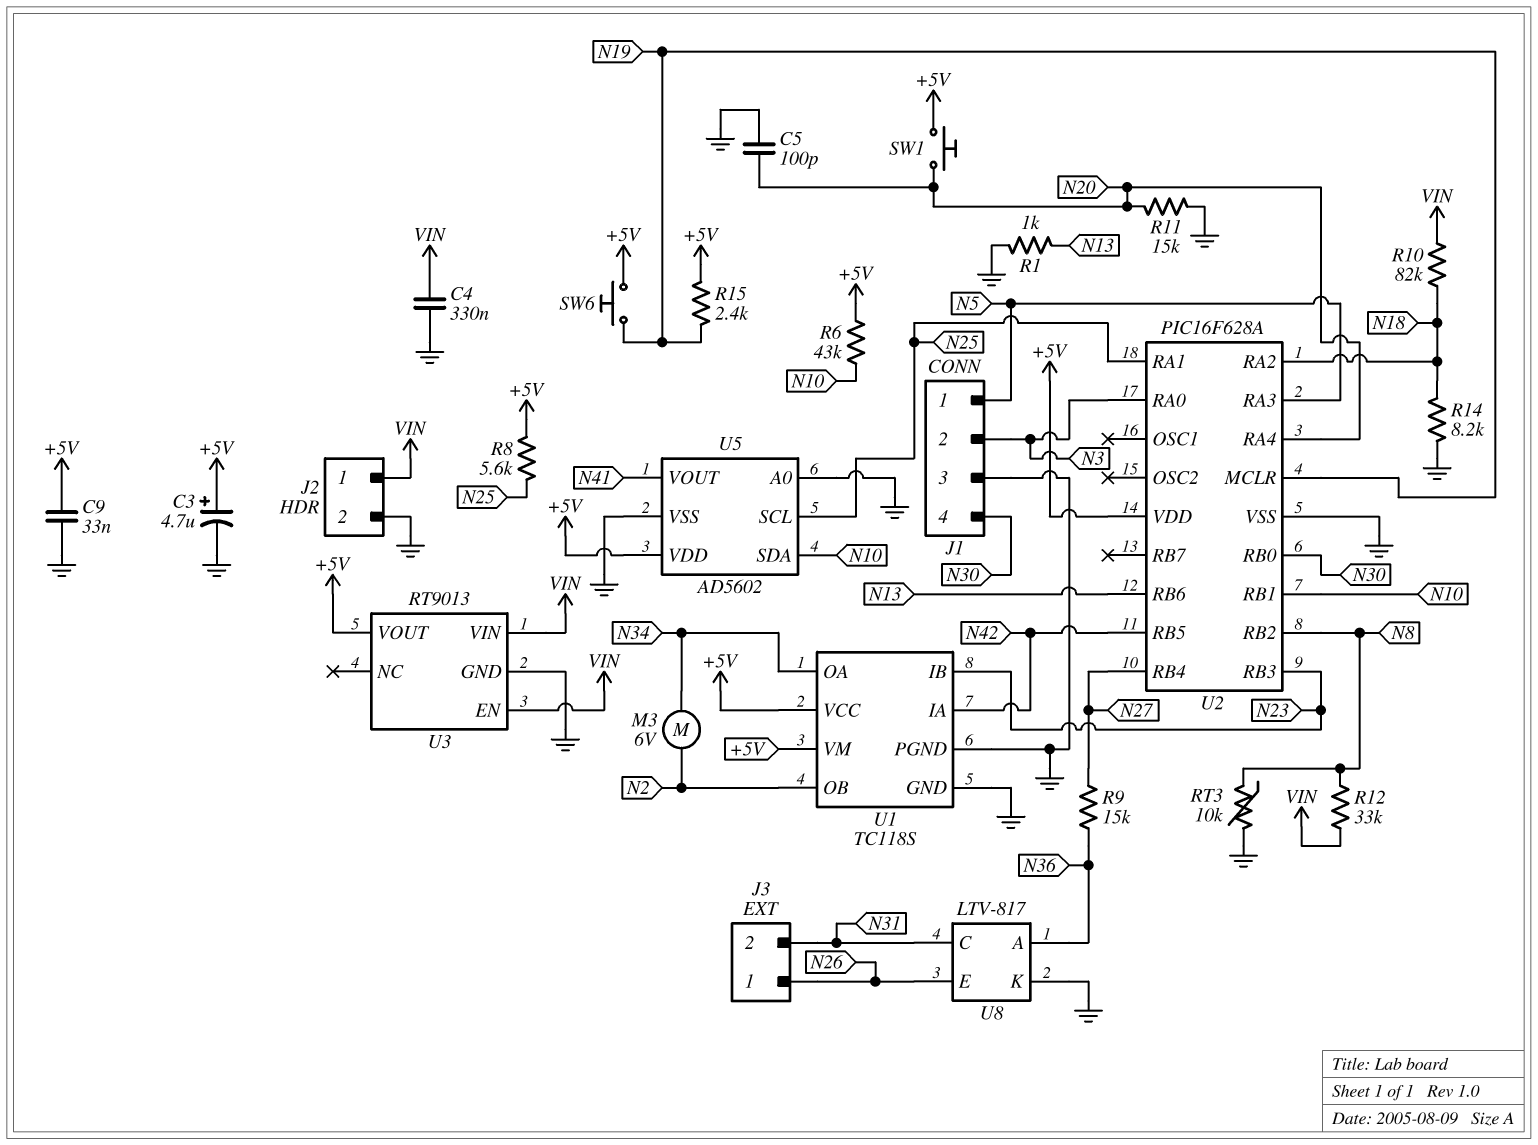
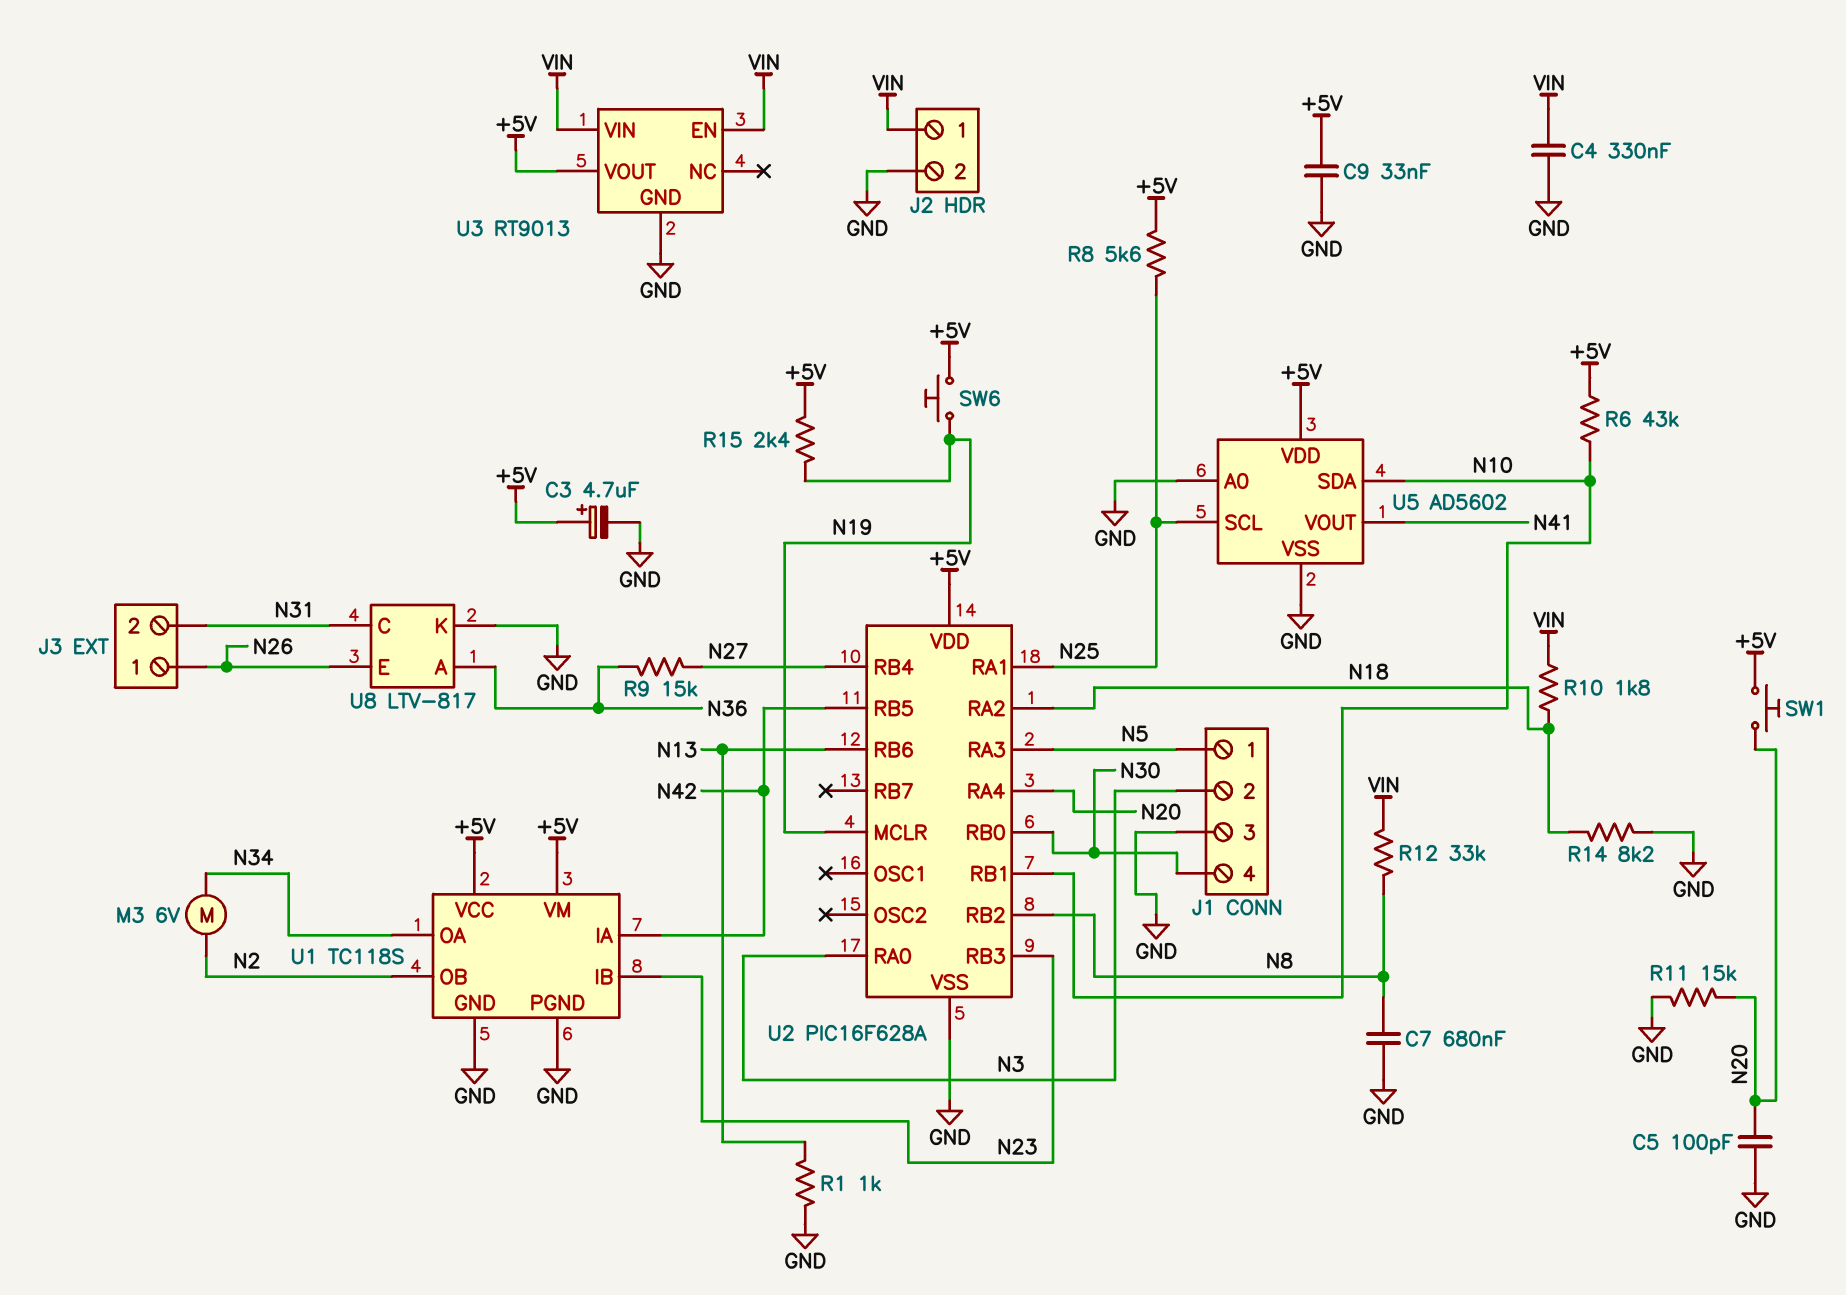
C7: none -> 680nF (GND, N8)
R10: 82k (N18, VIN) -> 1.8k (N18, VIN)
RT3: 10k (GND, N8) -> none

